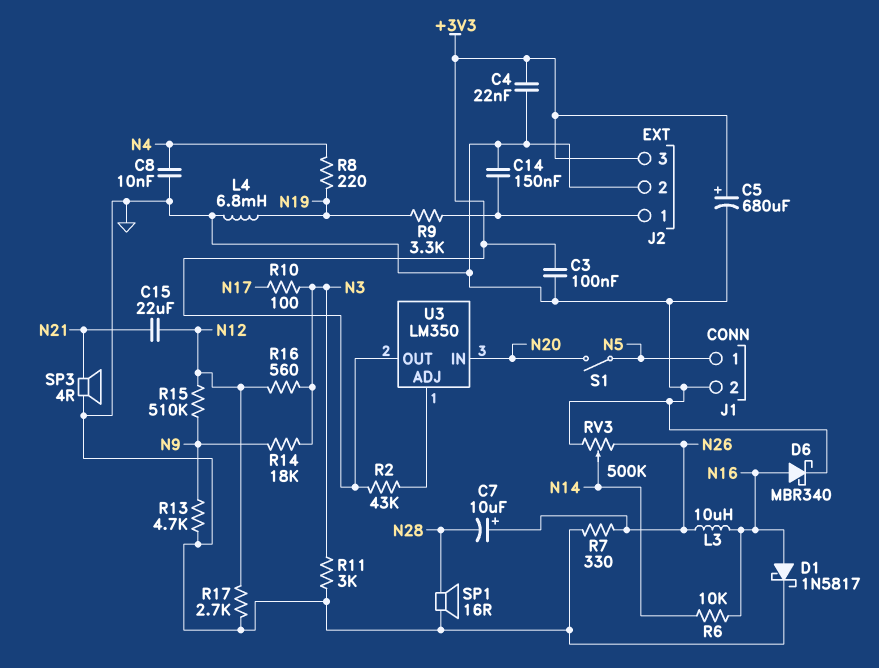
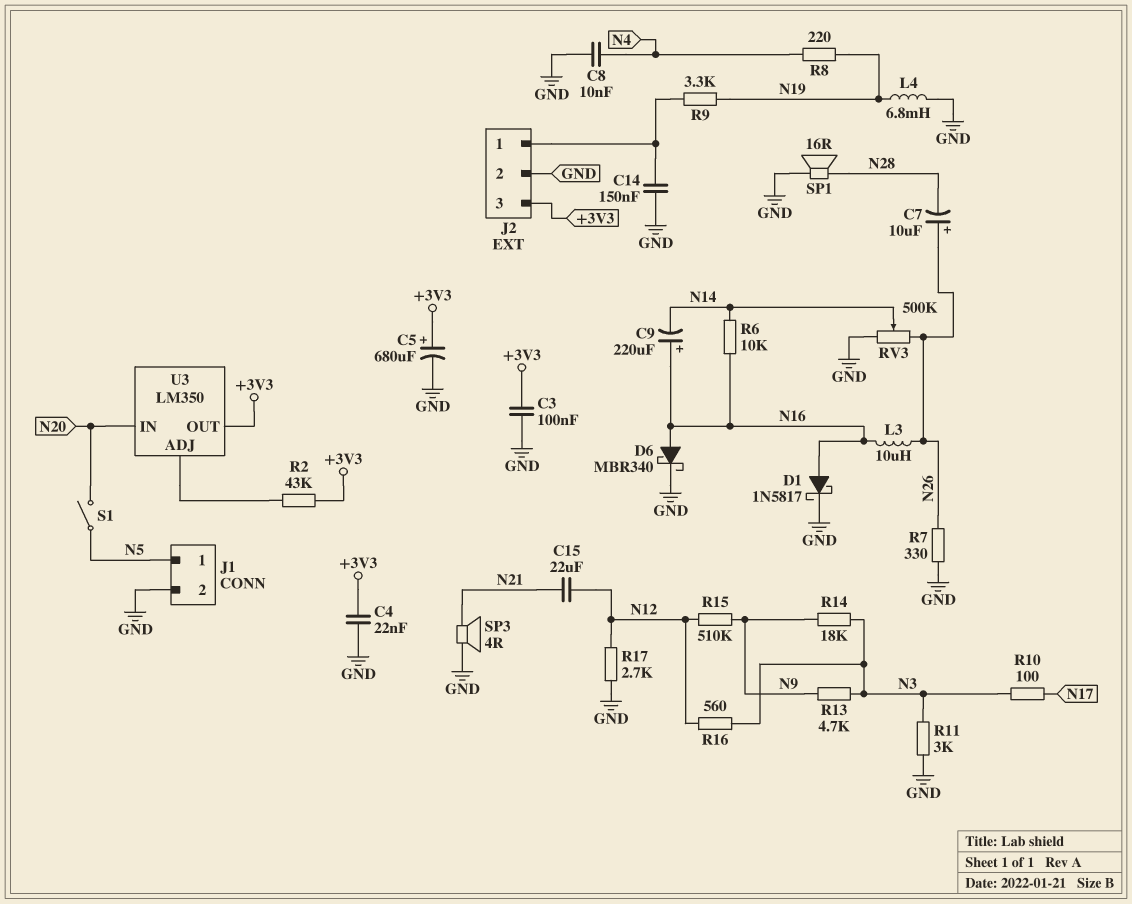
C9: none -> 220uF (plus N16, minus N14)
R13: 4.7k (GND, N9) -> 4.7k (N3, N9)

